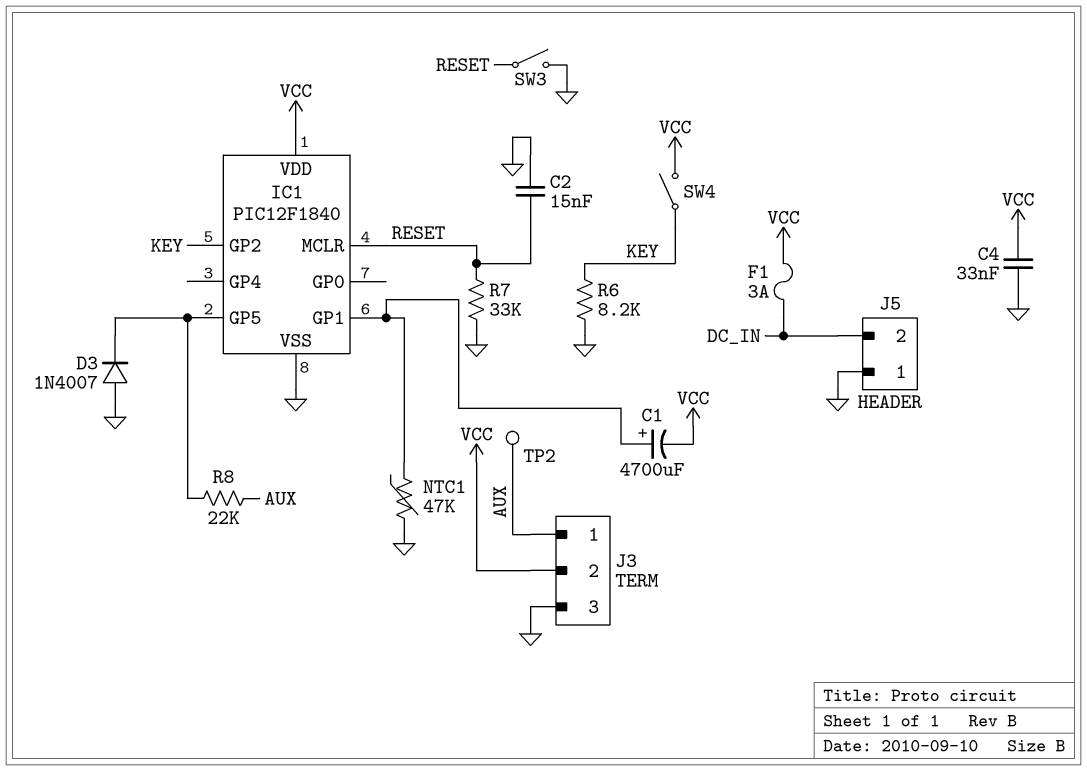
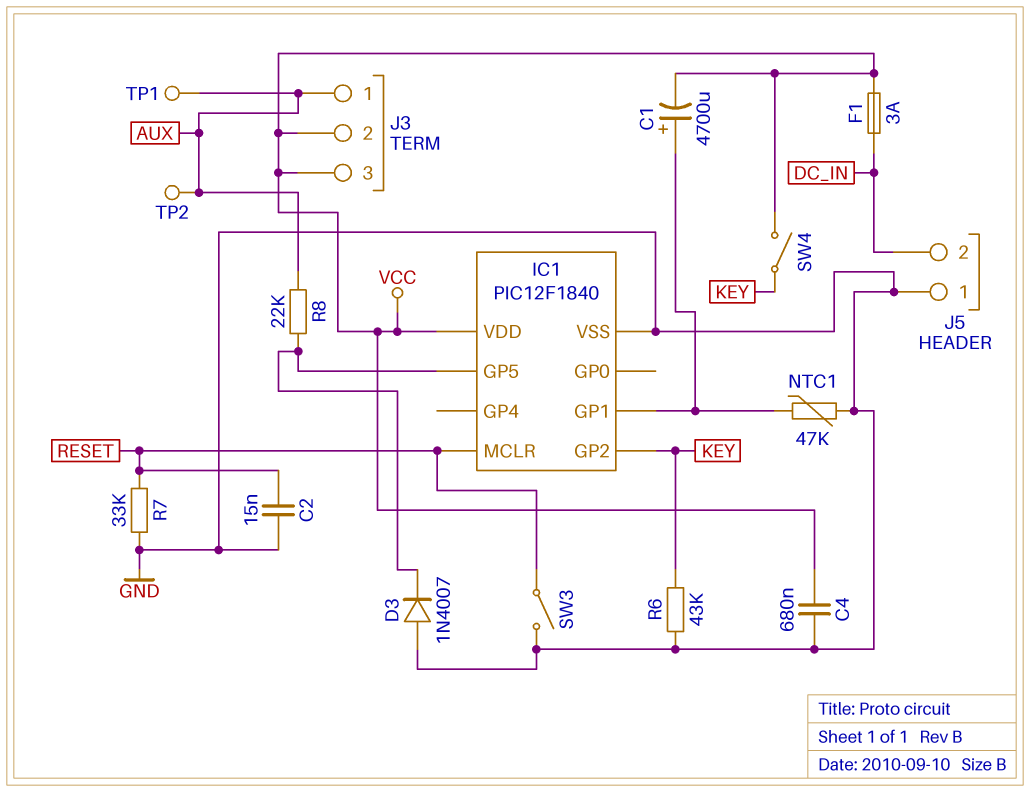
C4: 33nF (GND, VCC) -> 680nF (GND, VCC)
J3 pin 3: GND -> VCC
R6: 8.2k (GND, KEY) -> 43k (GND, KEY)
TP1: none -> test point (AUX)

